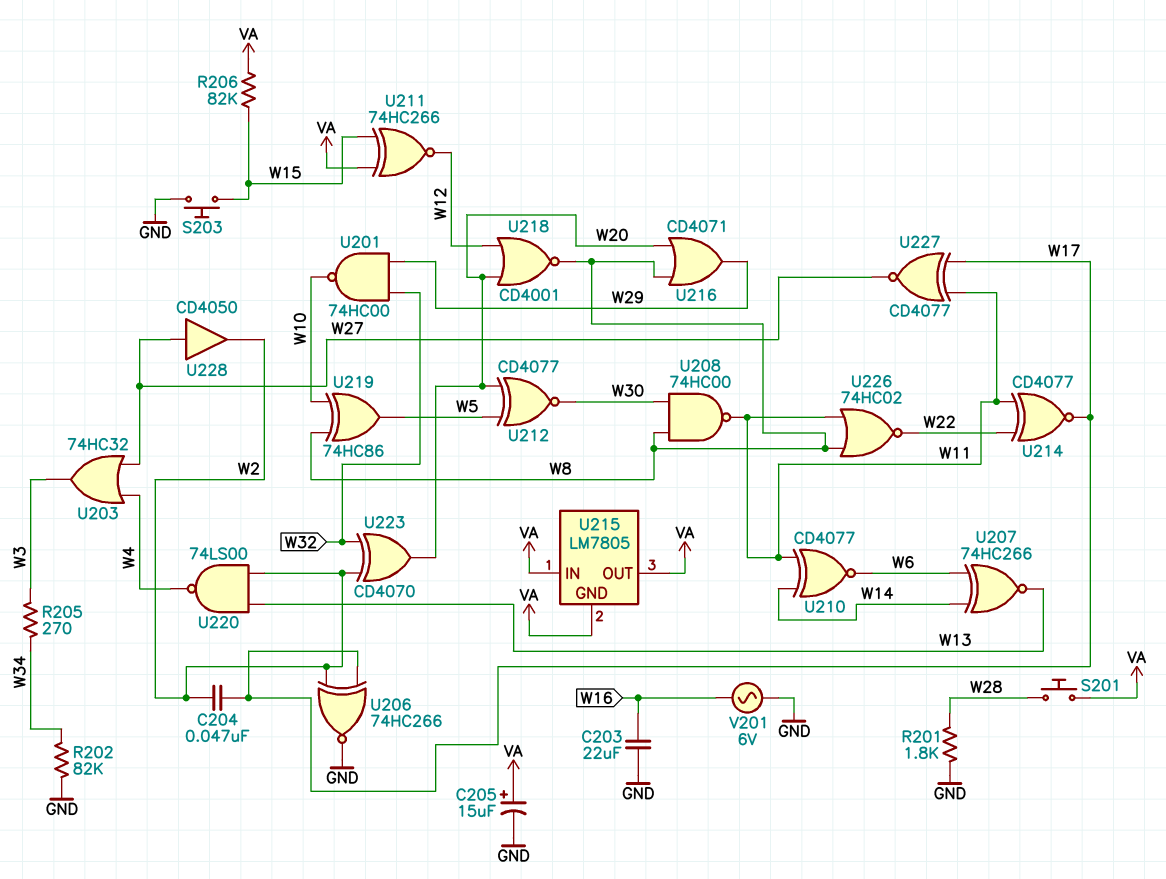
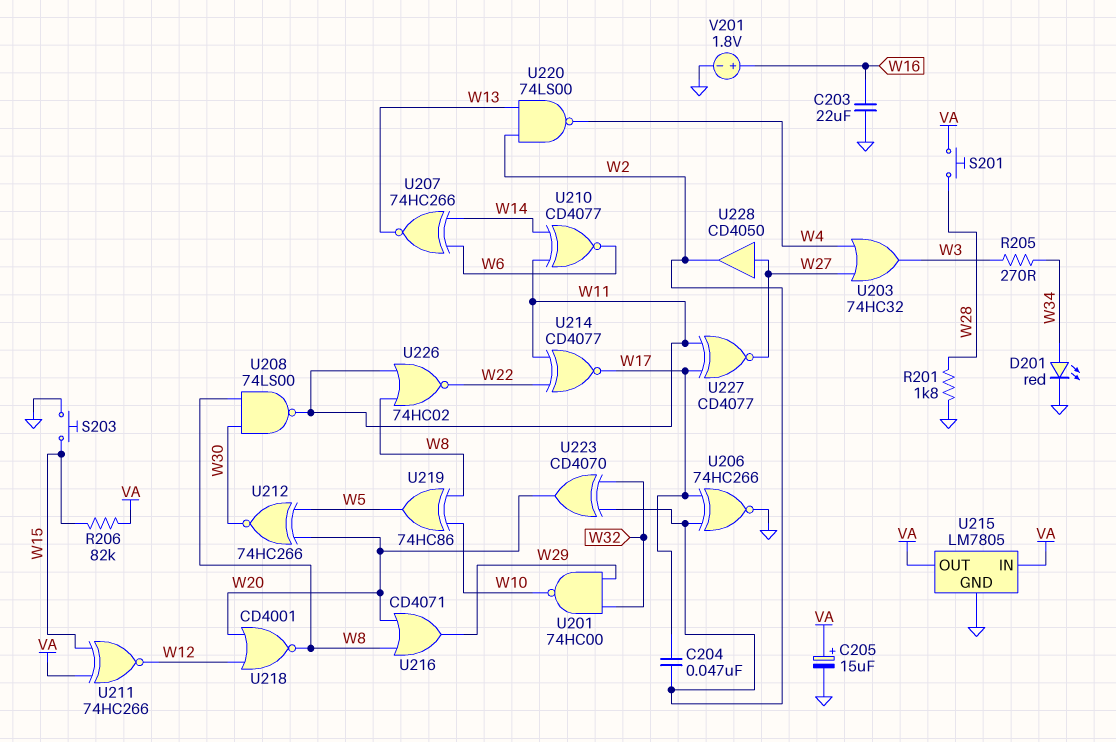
D201: none -> LED red (A W34, K GND)
R202: 82k (GND, W34) -> none
U208: NAND 74HC00 (in W8, in W30, out W11) -> NAND 74LS00 (in W8, in W30, out W11)
U212: XNOR CD4077 (in W5, in W20, out W30) -> XNOR 74HC266 (in W5, in W20, out W30)
U215 pin GND: VA -> GND
V201: AC 6V (GND, W16) -> 1.8V (plus W16, minus GND)

